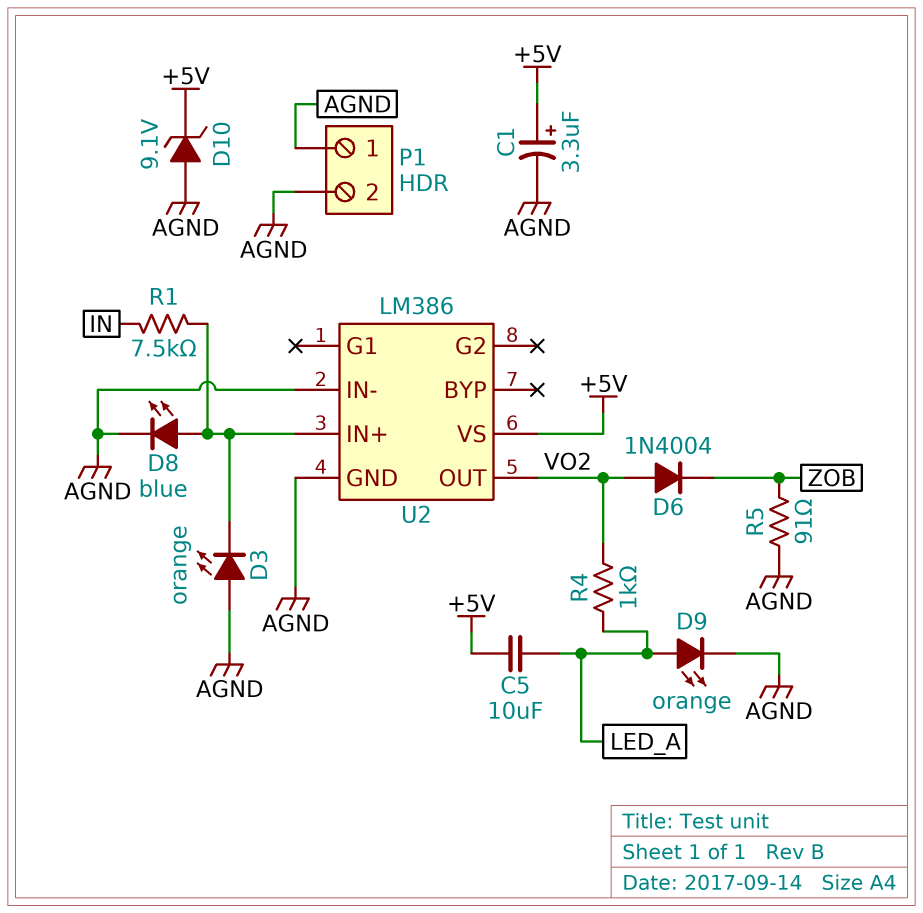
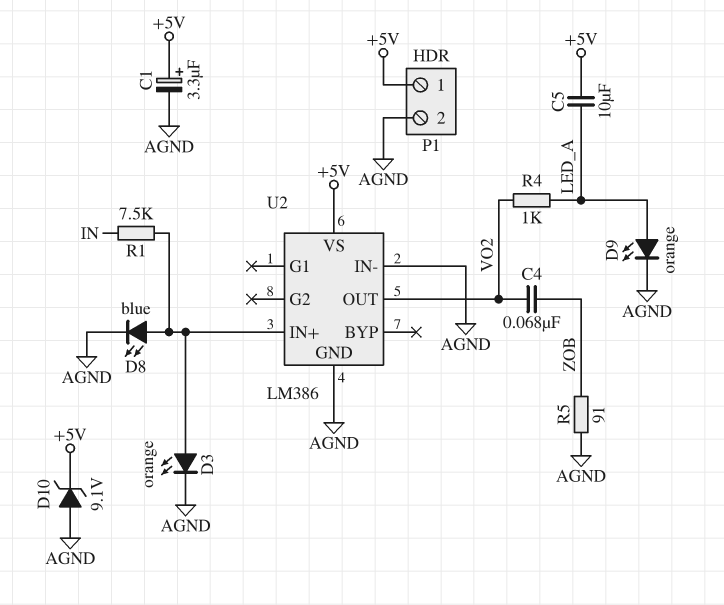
C4: none -> 68nF (VO2, ZOB)
D3: LED orange (A AGND, K U2/IN+) -> LED orange (A U2/IN+, K AGND)
D6: diode 1N4004 (A VO2, K ZOB) -> none
P1 pin 1: AGND -> +5V

